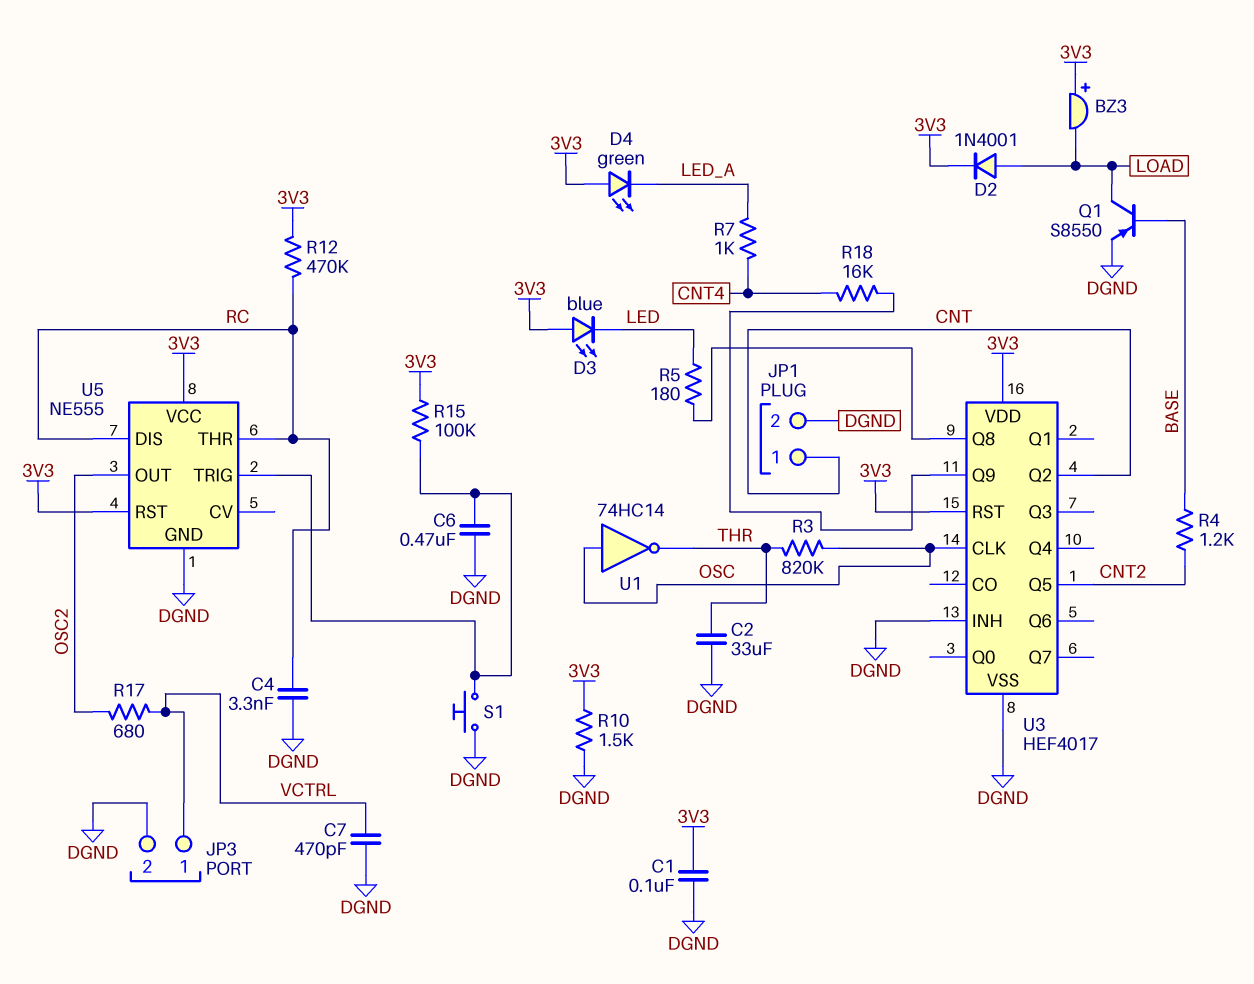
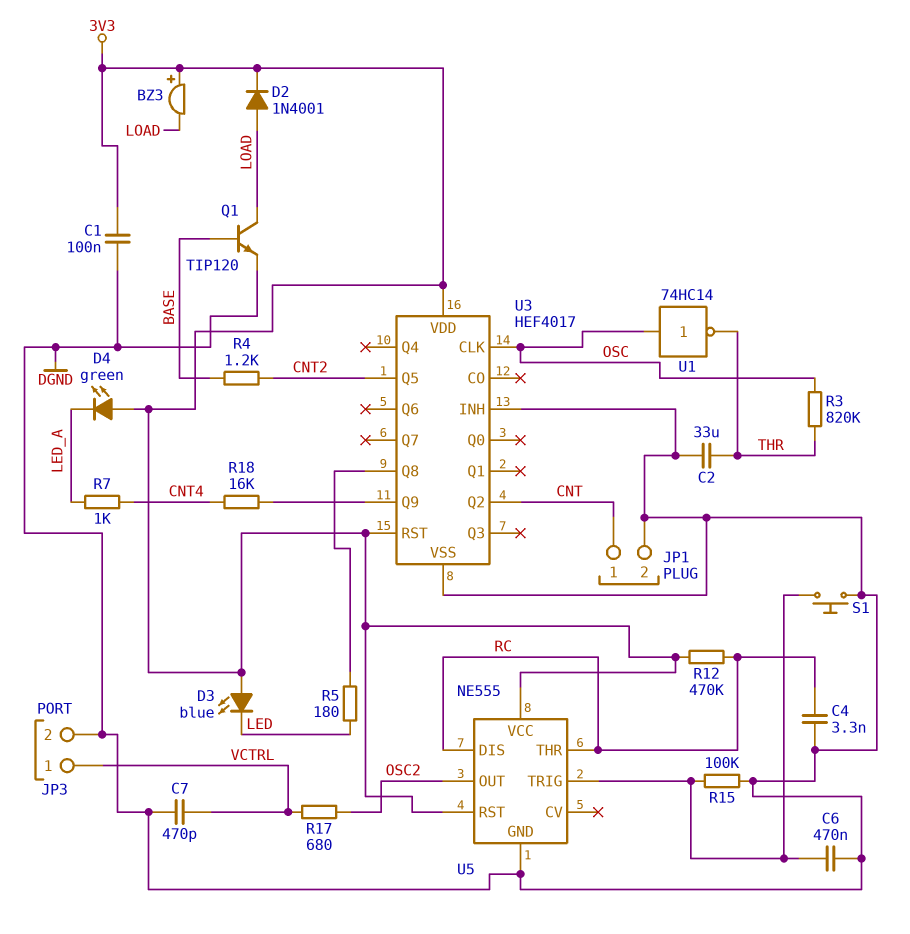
Q1: PNP S8550 (B BASE, C LOAD, E DGND) -> NPN TIP120 (B BASE, C LOAD, E DGND)
R10: 1.5k (3V3, DGND) -> none
R15: 100k (3V3, U5/TRIG) -> 100k (DGND, U5/TRIG)

